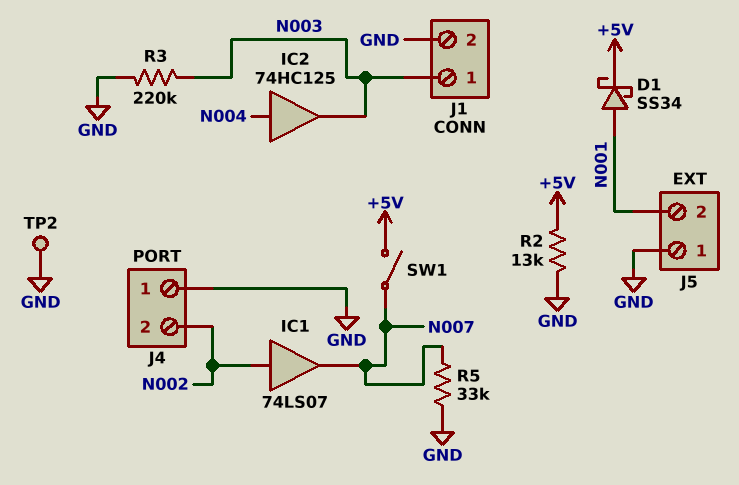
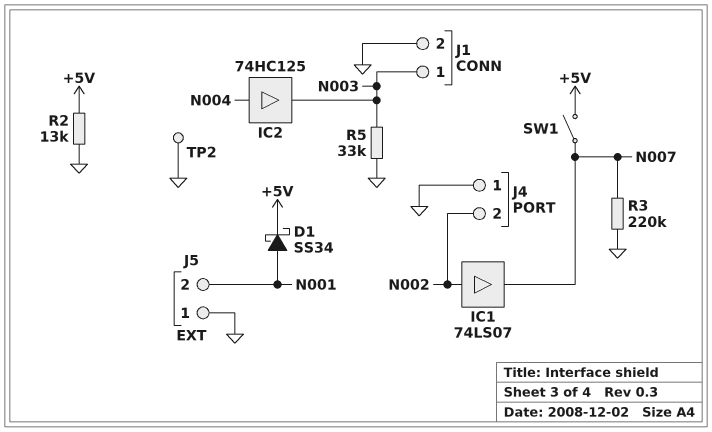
R3: 220k (GND, N003) -> 220k (GND, N007)
R5: 33k (GND, N007) -> 33k (GND, N003)

